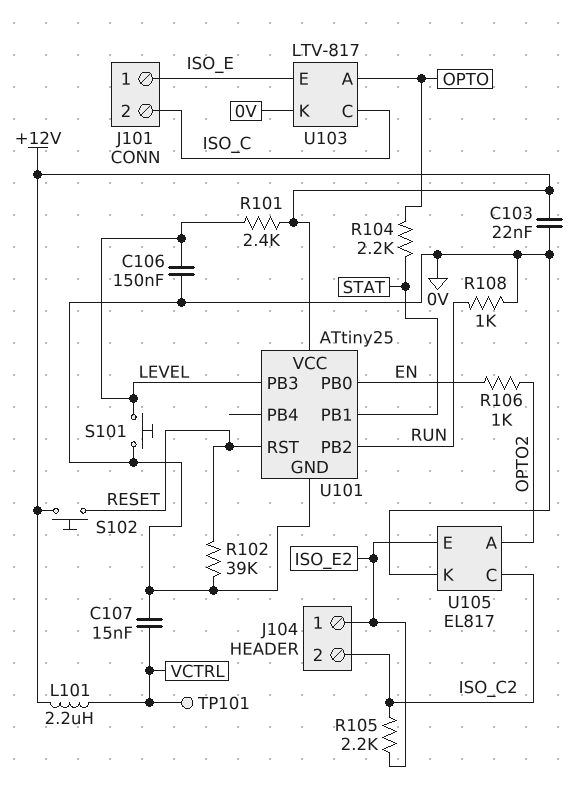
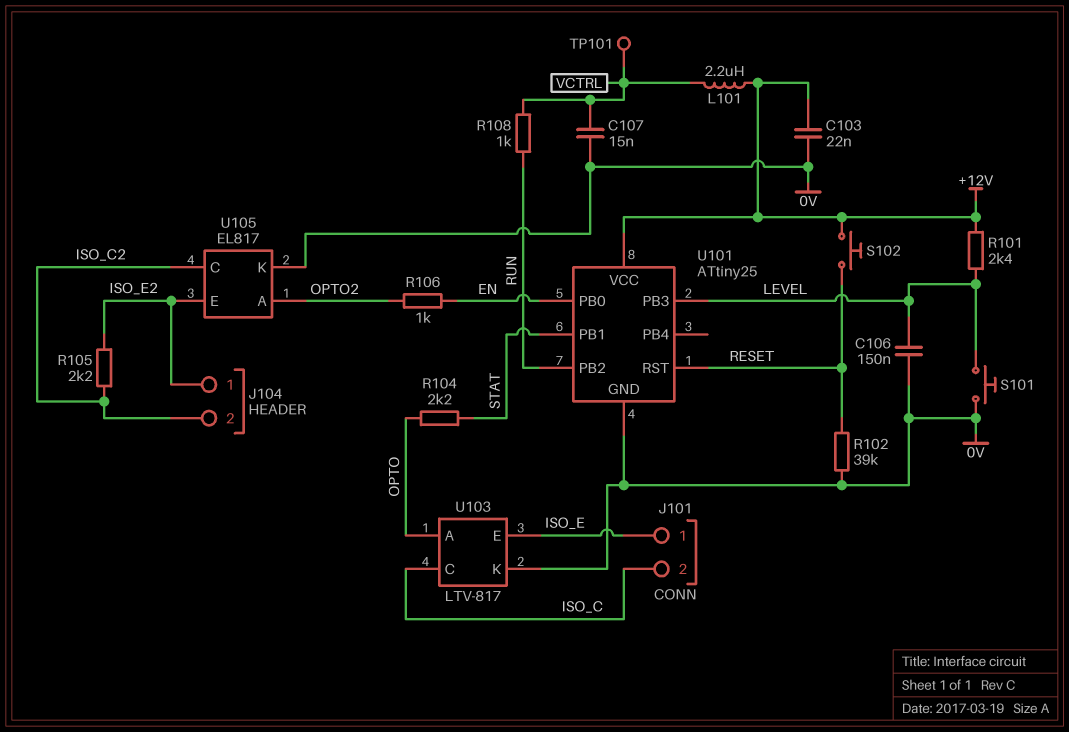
R108: 1k (0V, RUN) -> 1k (RUN, VCTRL)

